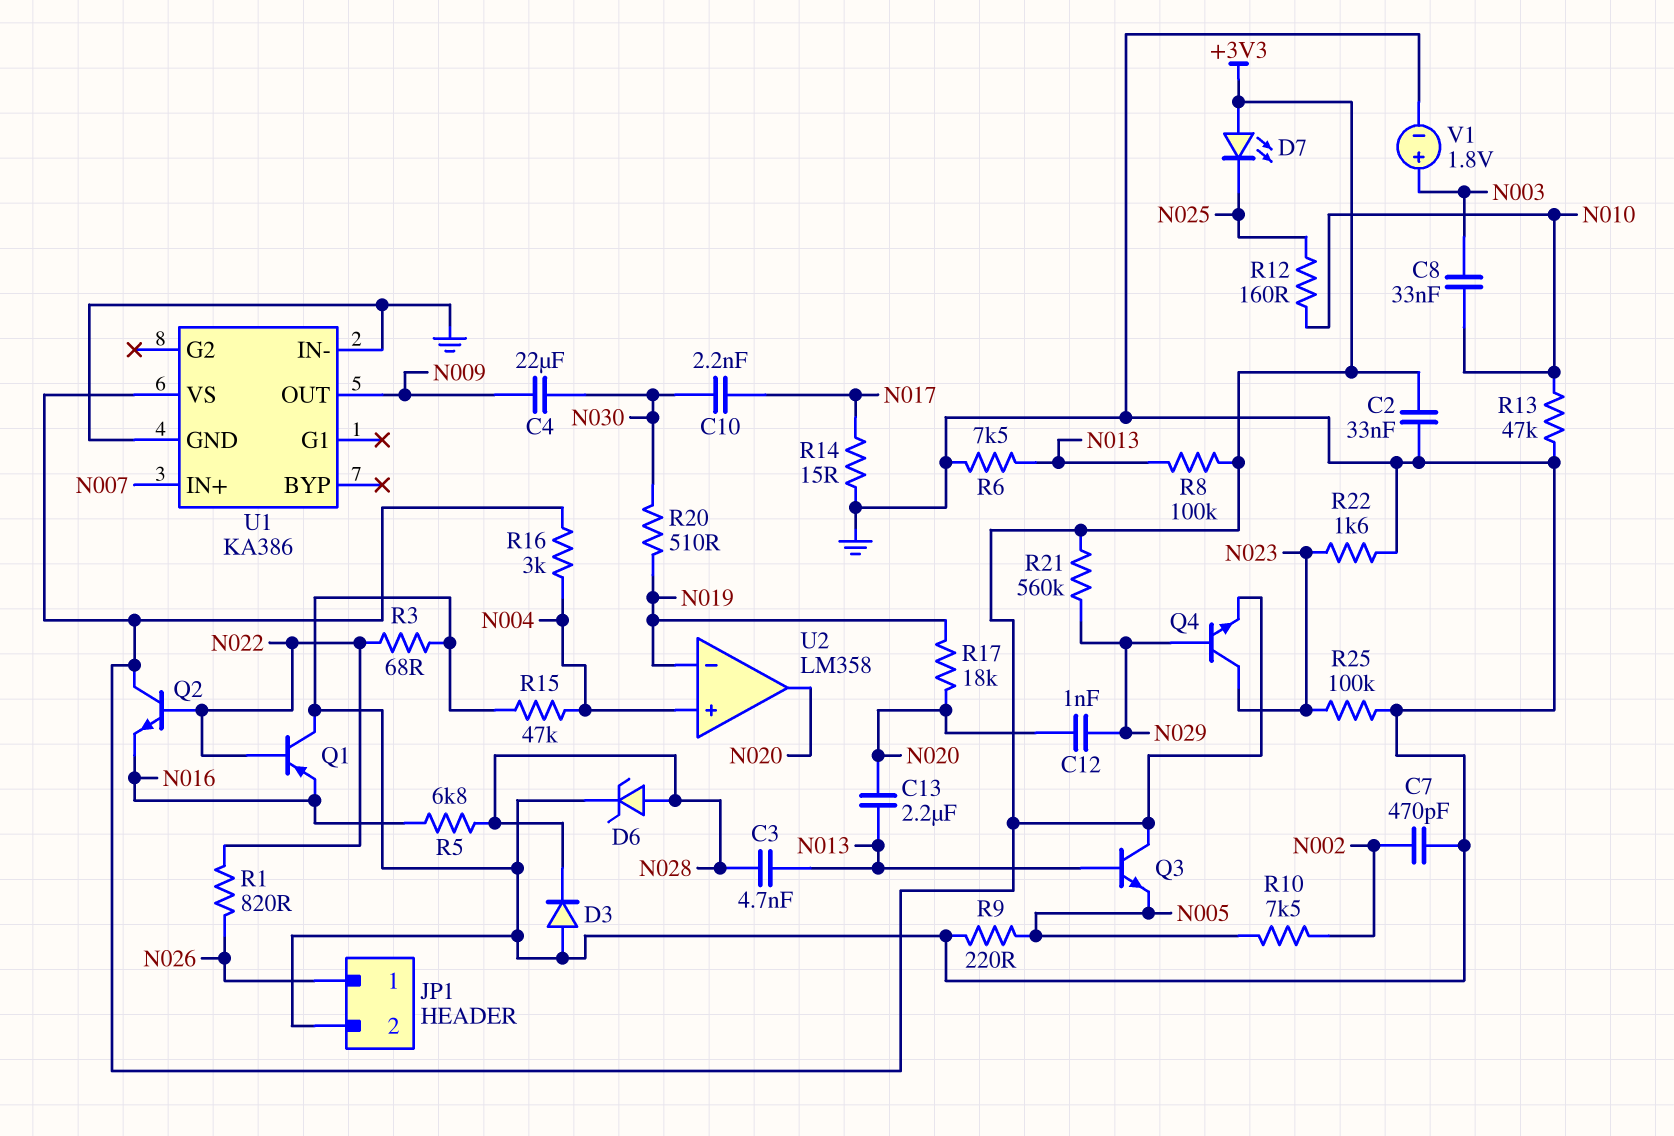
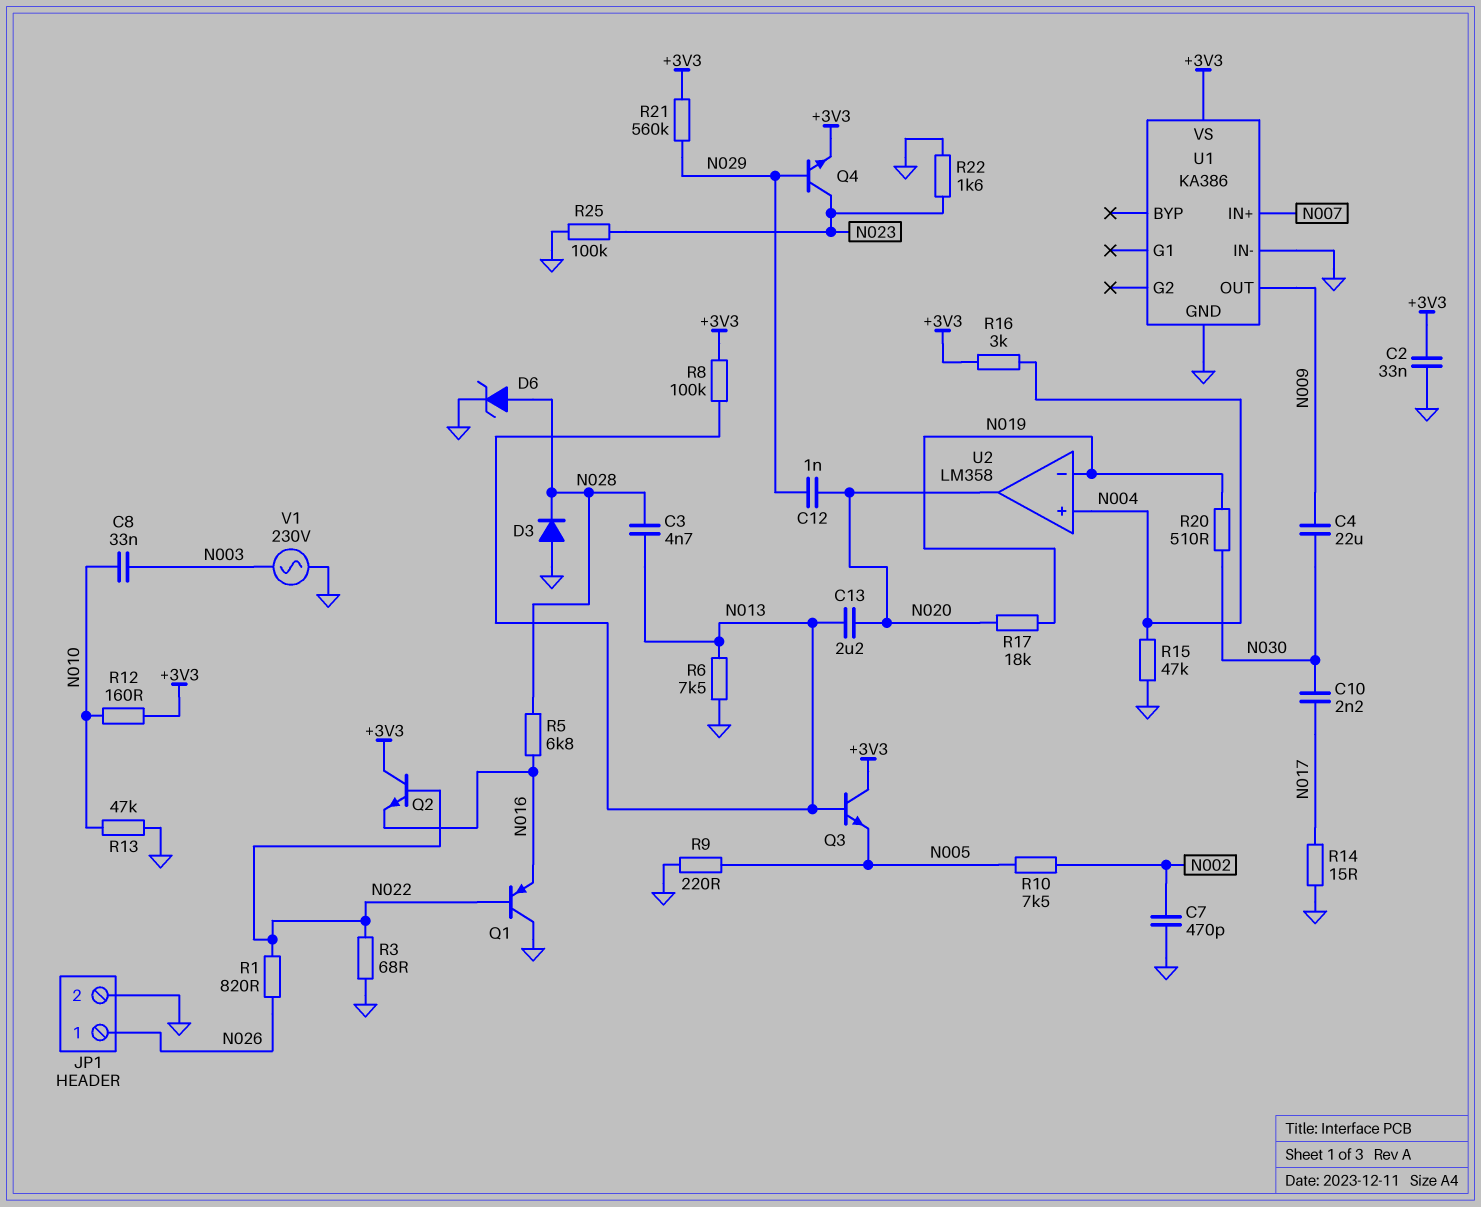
D7: LED (A +3V3, K N025) -> none
R12: 160 (N010, N025) -> 160 (+3V3, N010)
V1: 1.8V (plus N003, minus GND) -> AC 230V (GND, N003)

